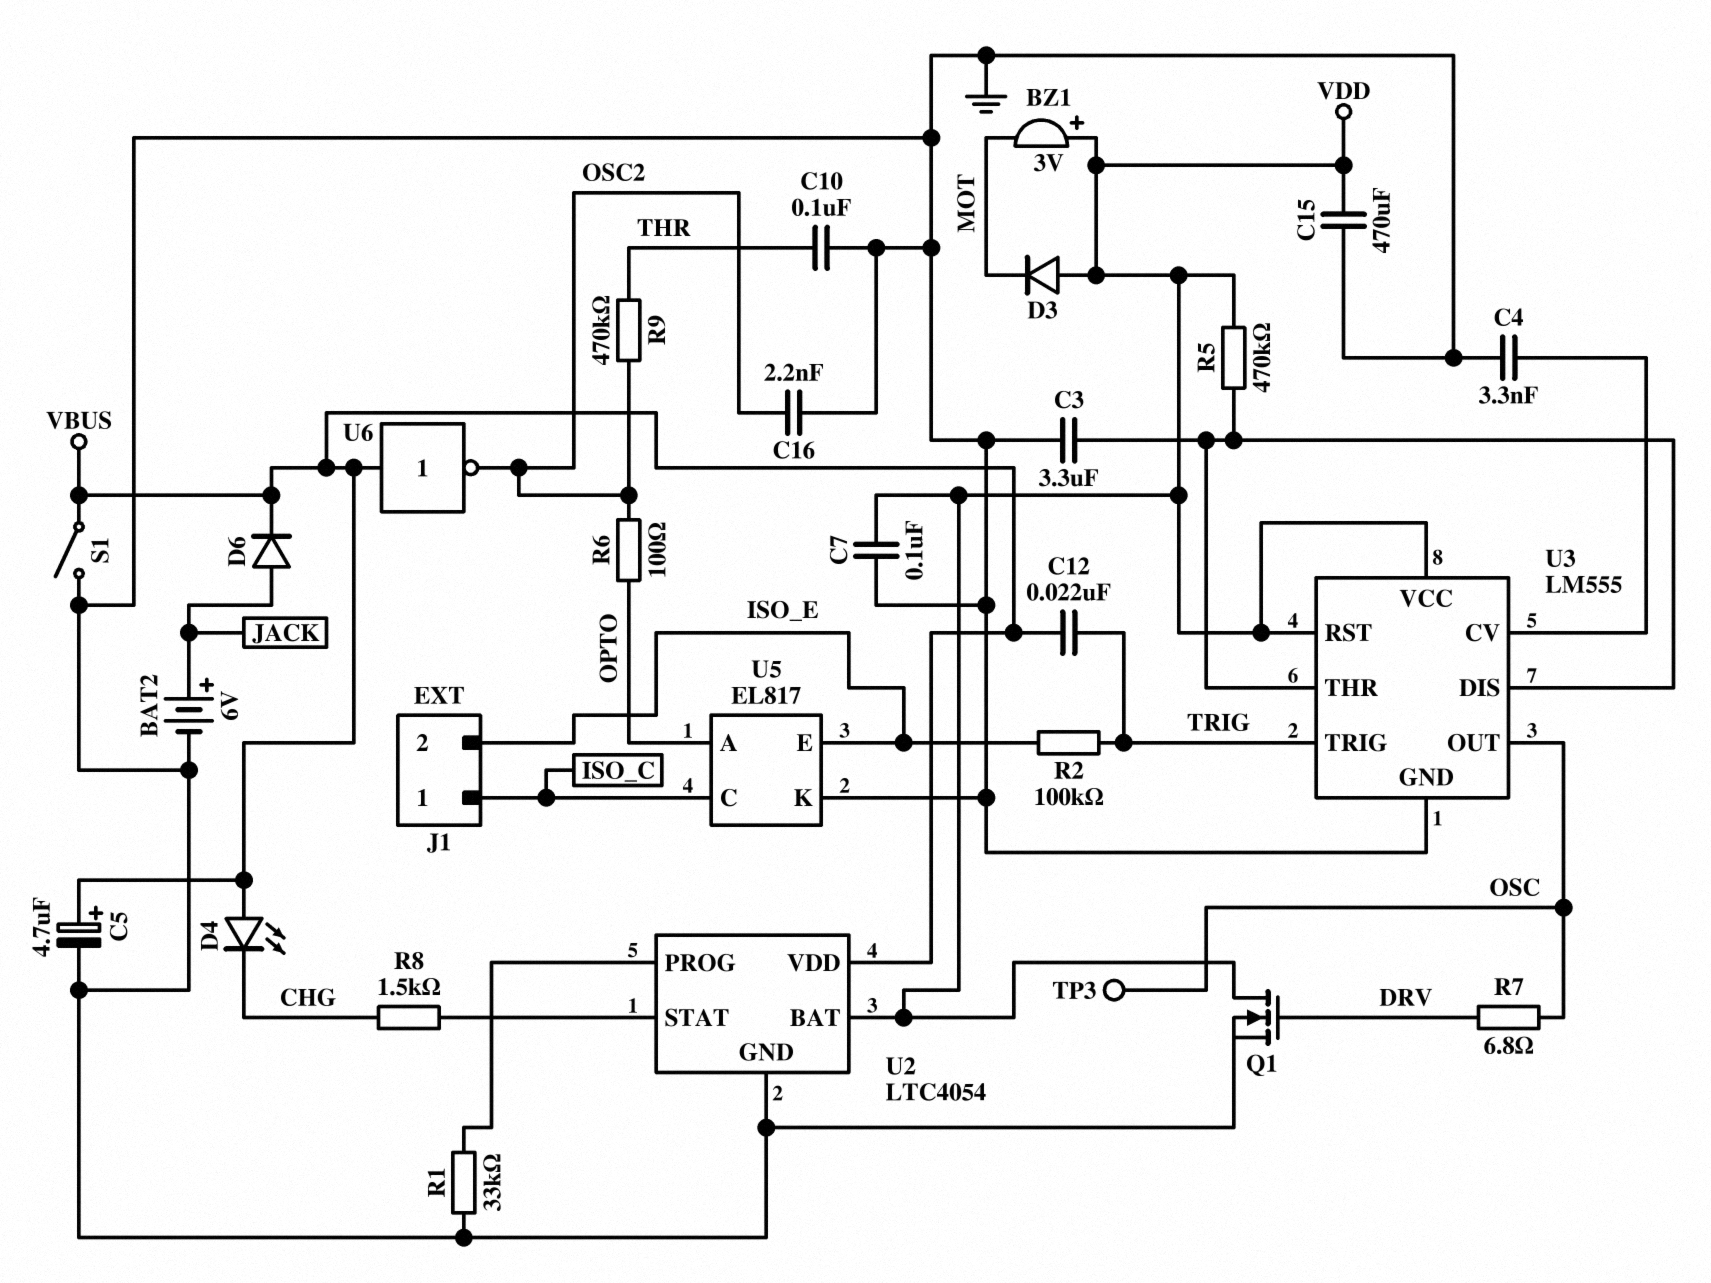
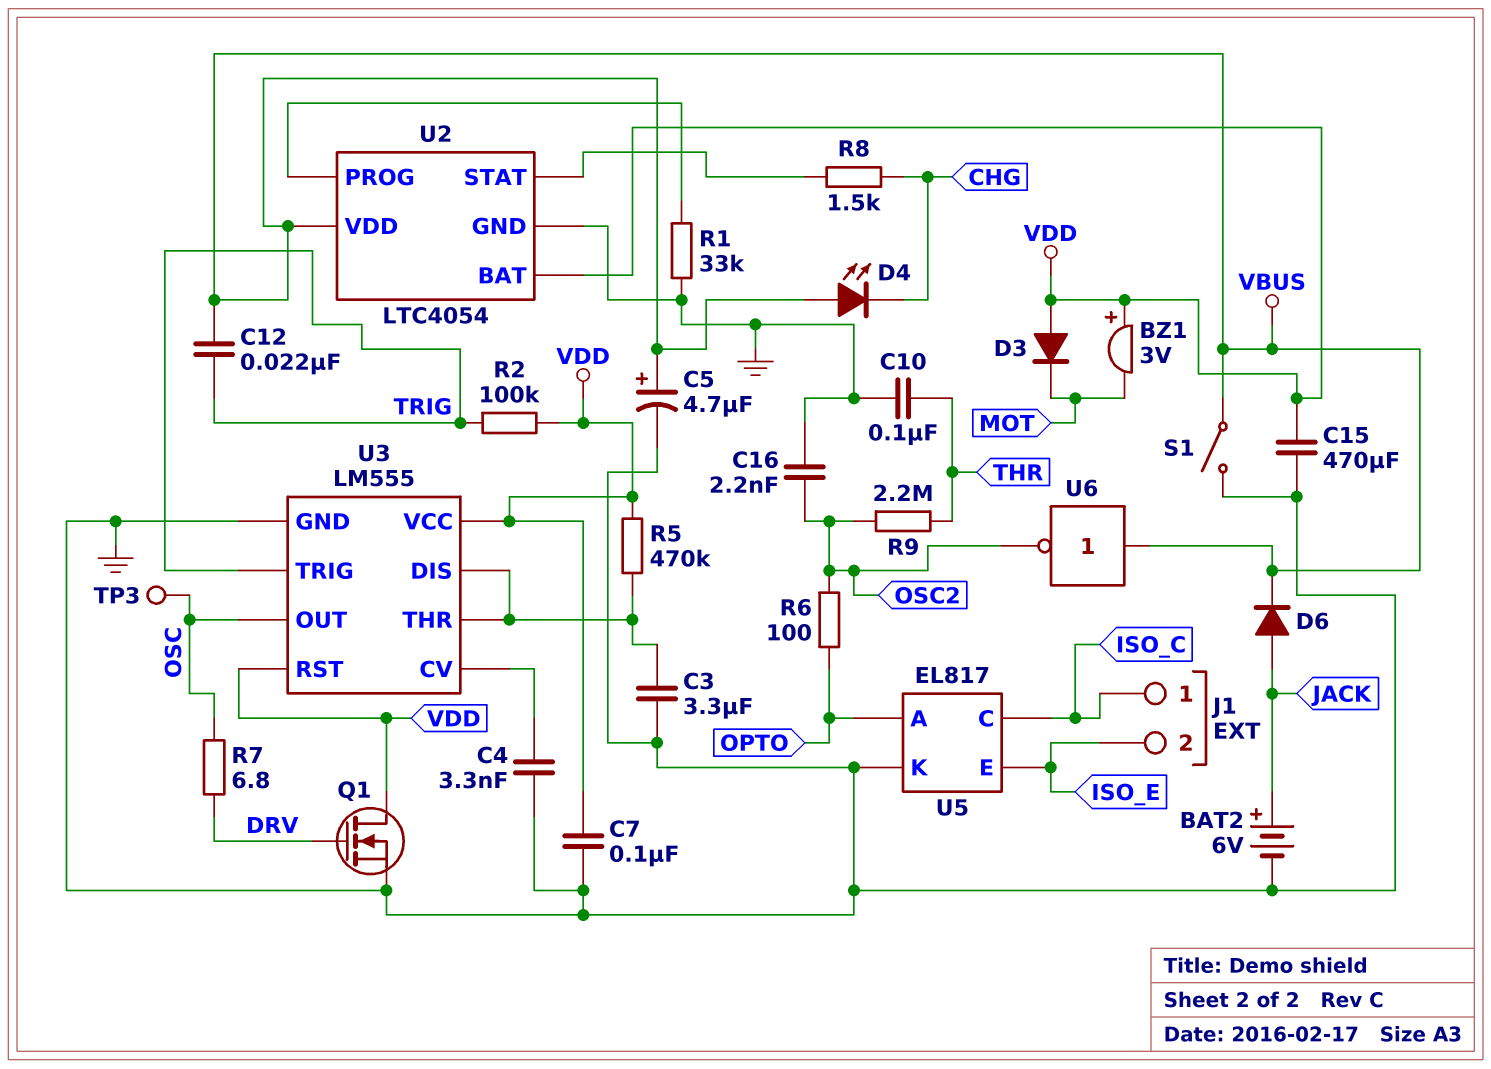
R2: 100k (ISO_E, TRIG) -> 100k (TRIG, VDD)
R9: 470k (OSC2, THR) -> 2.2M (OSC2, THR)

